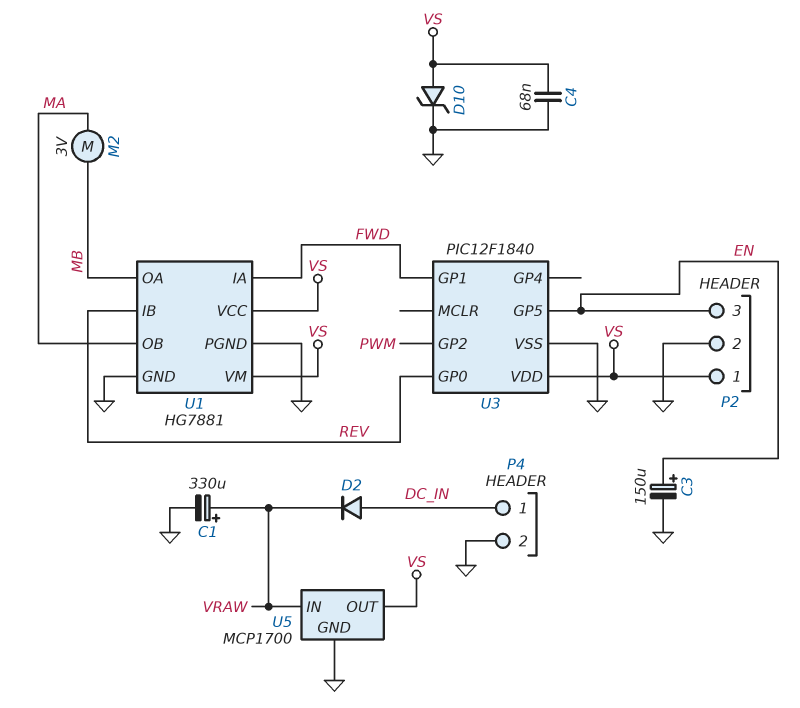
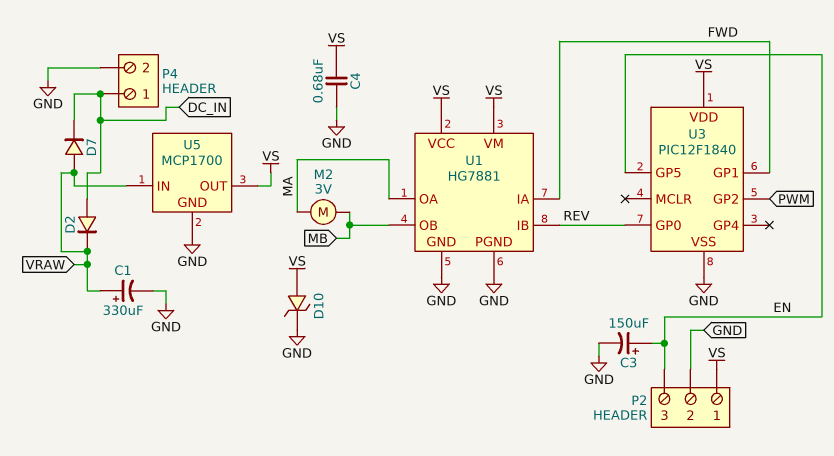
C4: 68nF (GND, VS) -> 680nF (GND, VS)
D7: none -> diode (A VRAW, K DC_IN)
U1 pin OA: MB -> MA
U1 pin OB: MA -> MB

